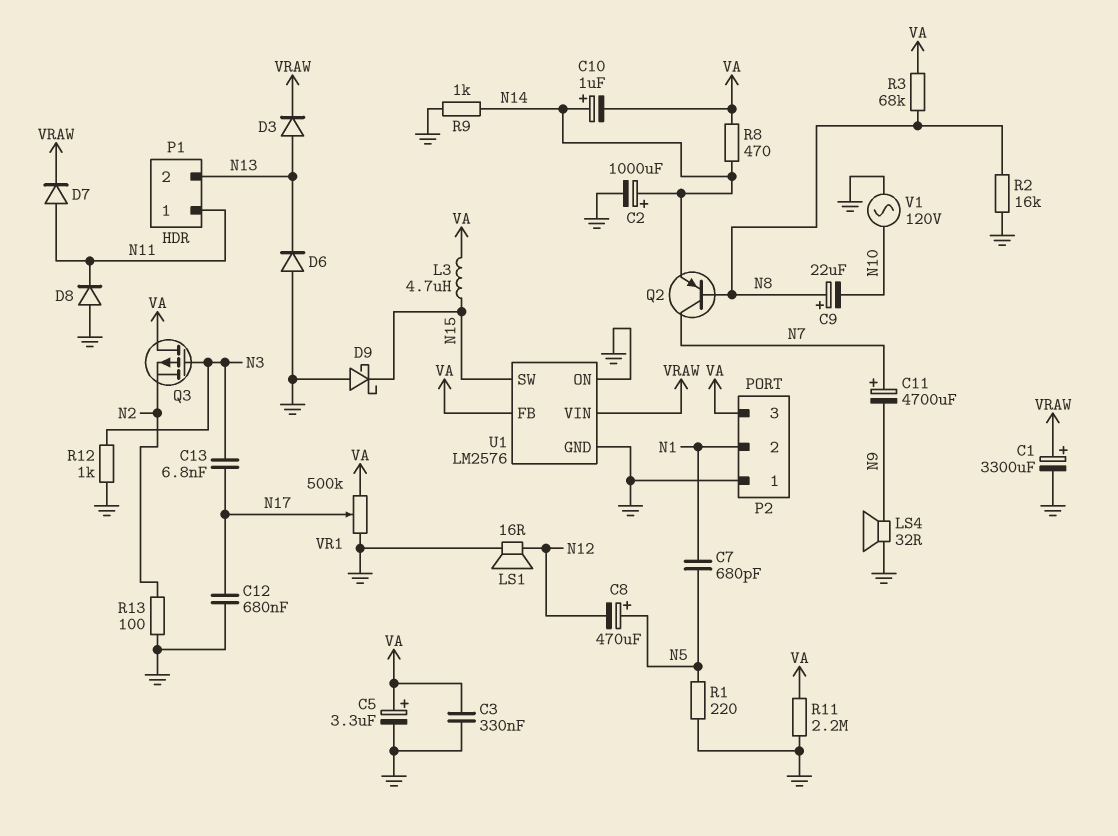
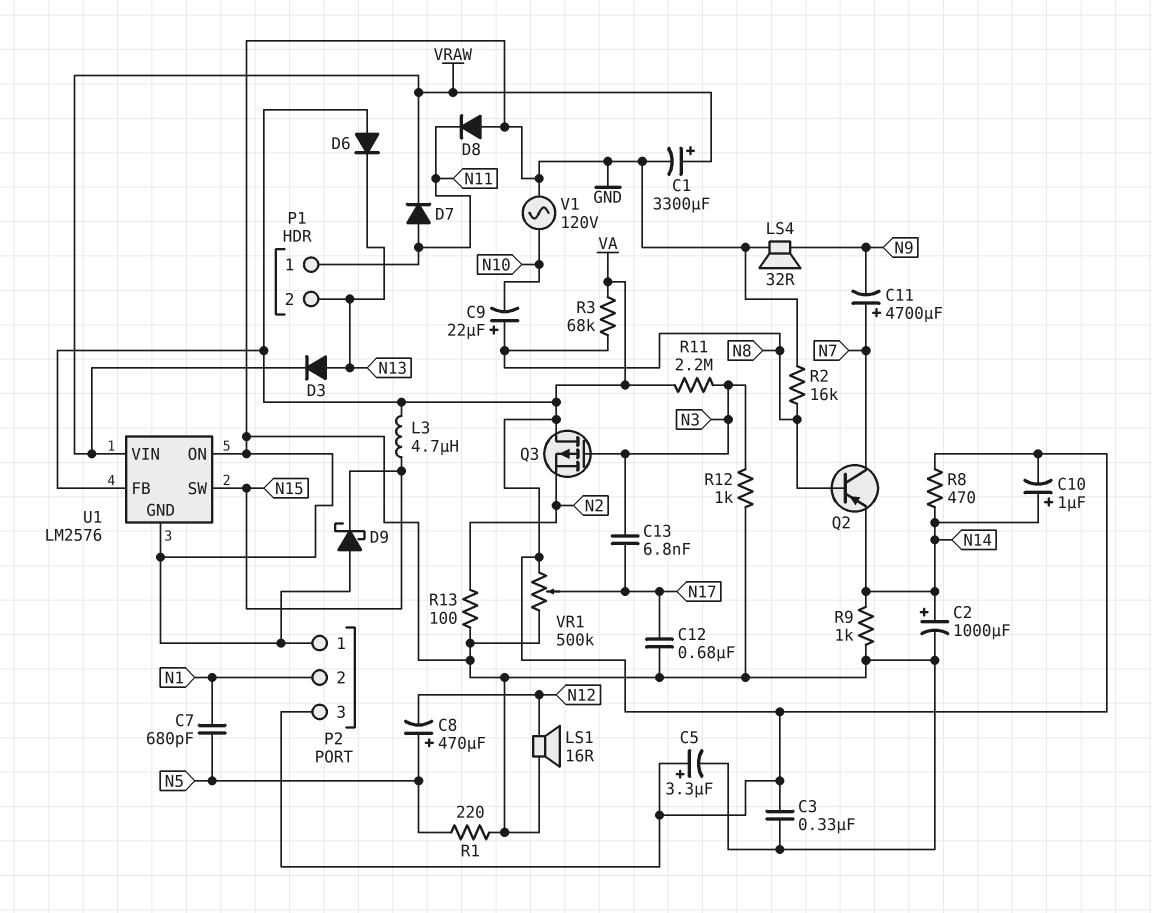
D6: diode (A GND, K N13) -> diode (A VA, K N13)
R11: 2.2M (GND, VA) -> 2.2M (N3, VA)

